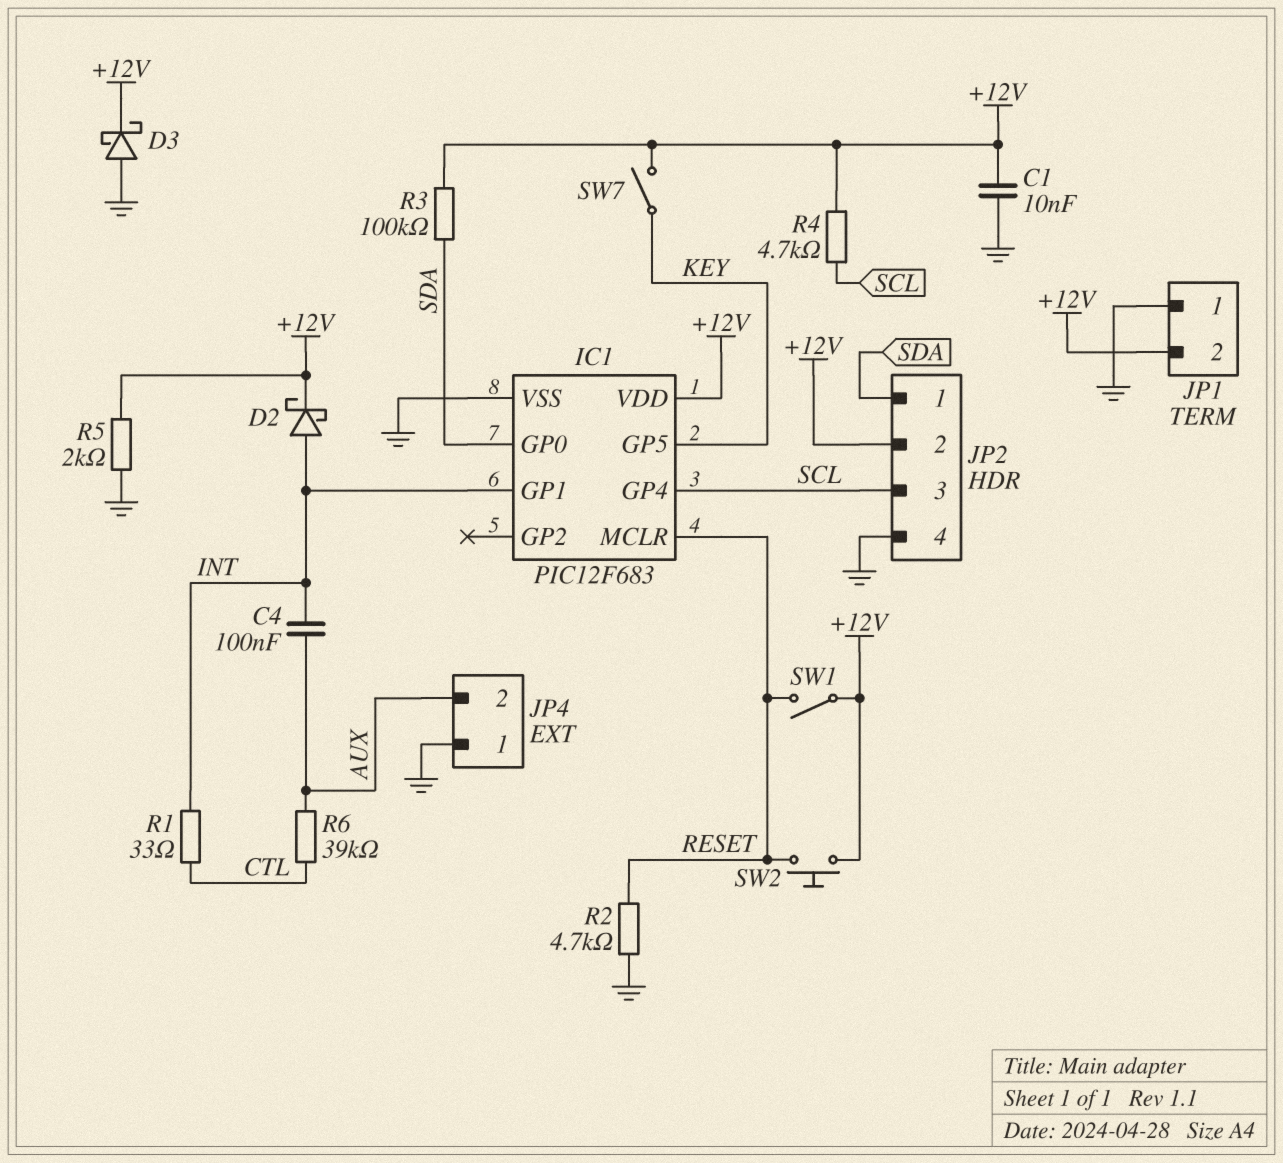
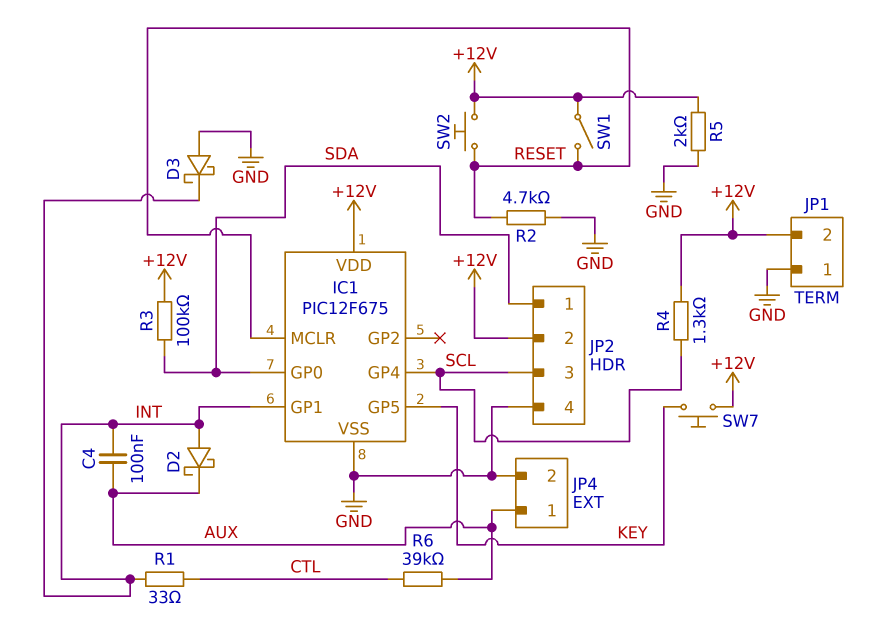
C1: 10nF (+12V, GND) -> none
D2: schottky (A INT, K +12V) -> schottky (A INT, K AUX)
D3: schottky (A GND, K +12V) -> schottky (A GND, K INT)
IC1: PIC12F683 -> PIC12F675
JP4 pin 1: GND -> AUX
JP4 pin 2: AUX -> GND
R4: 4.7k (+12V, SCL) -> 1.3k (+12V, SCL)
SW7: switch (+12V, KEY) -> button (+12V, KEY)

